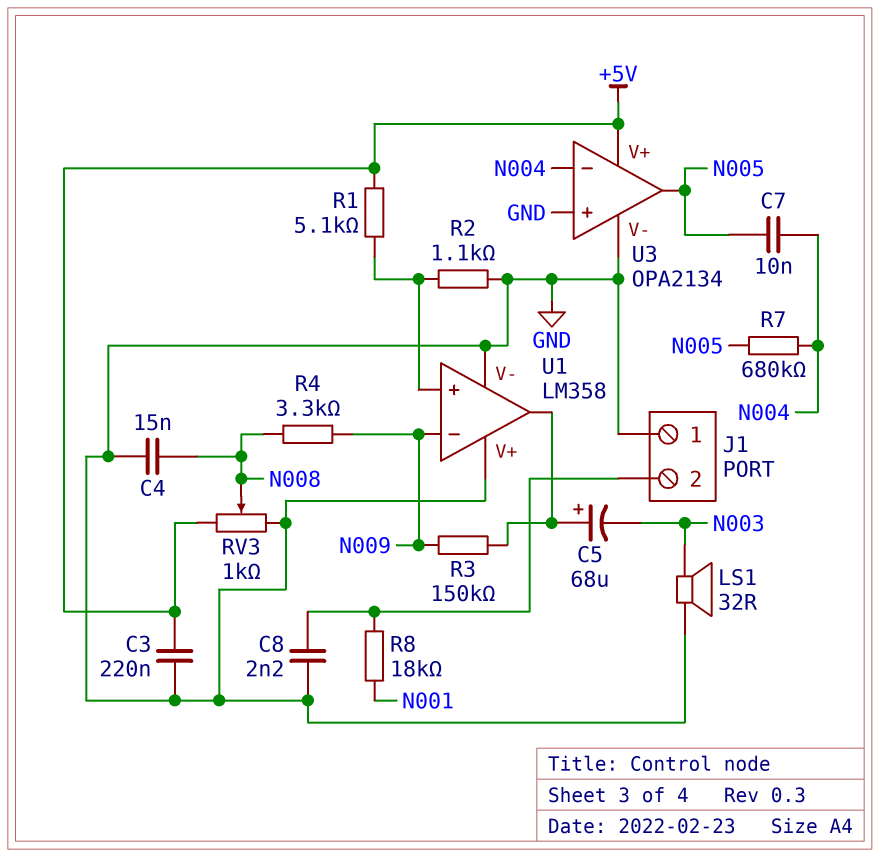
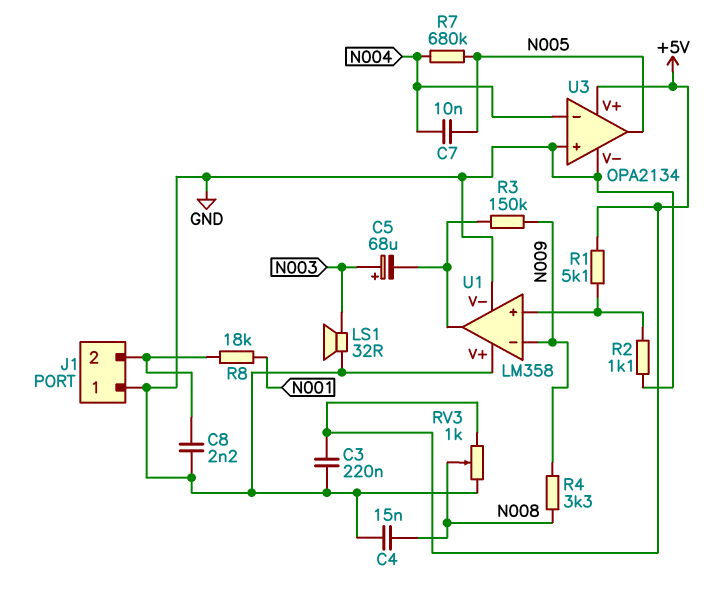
C5: 68uF (plus U1/out, minus N003) -> 68uF (plus N003, minus U1/out)

